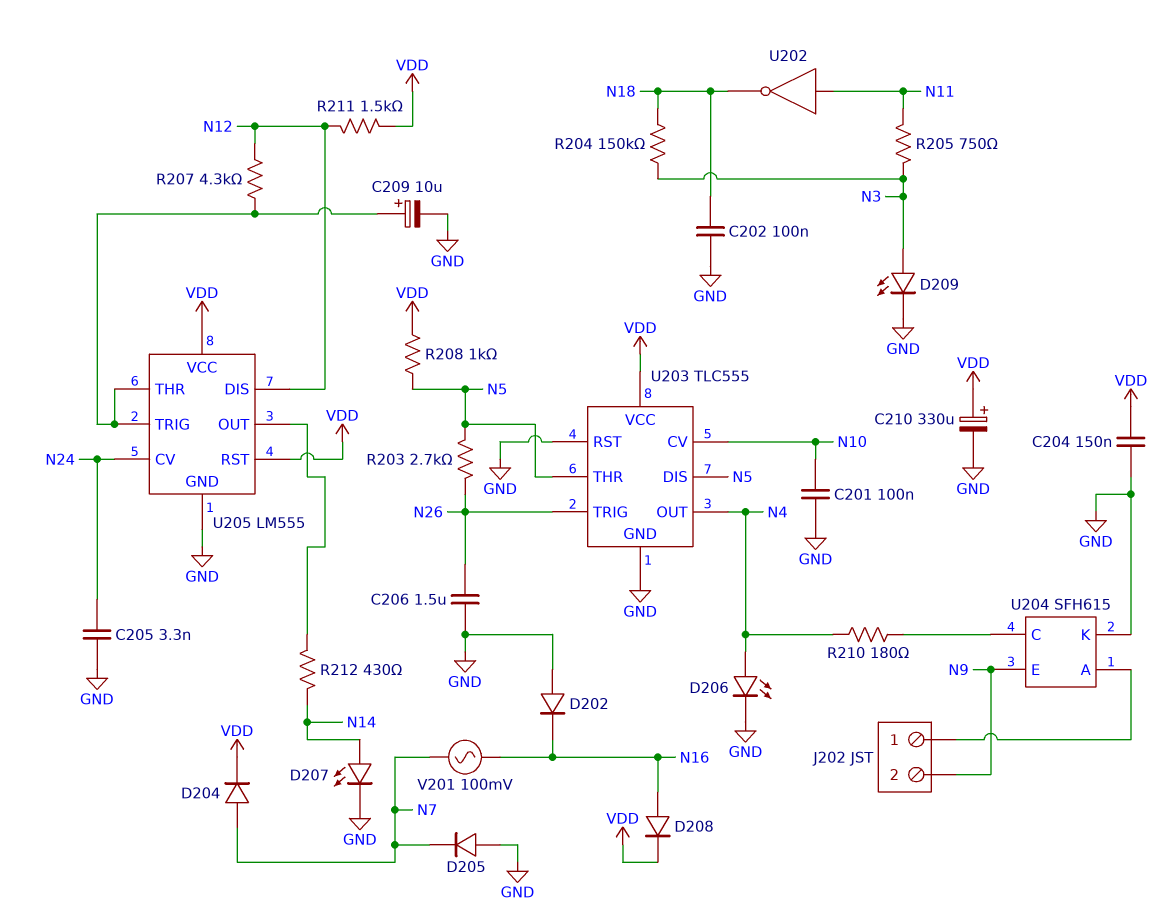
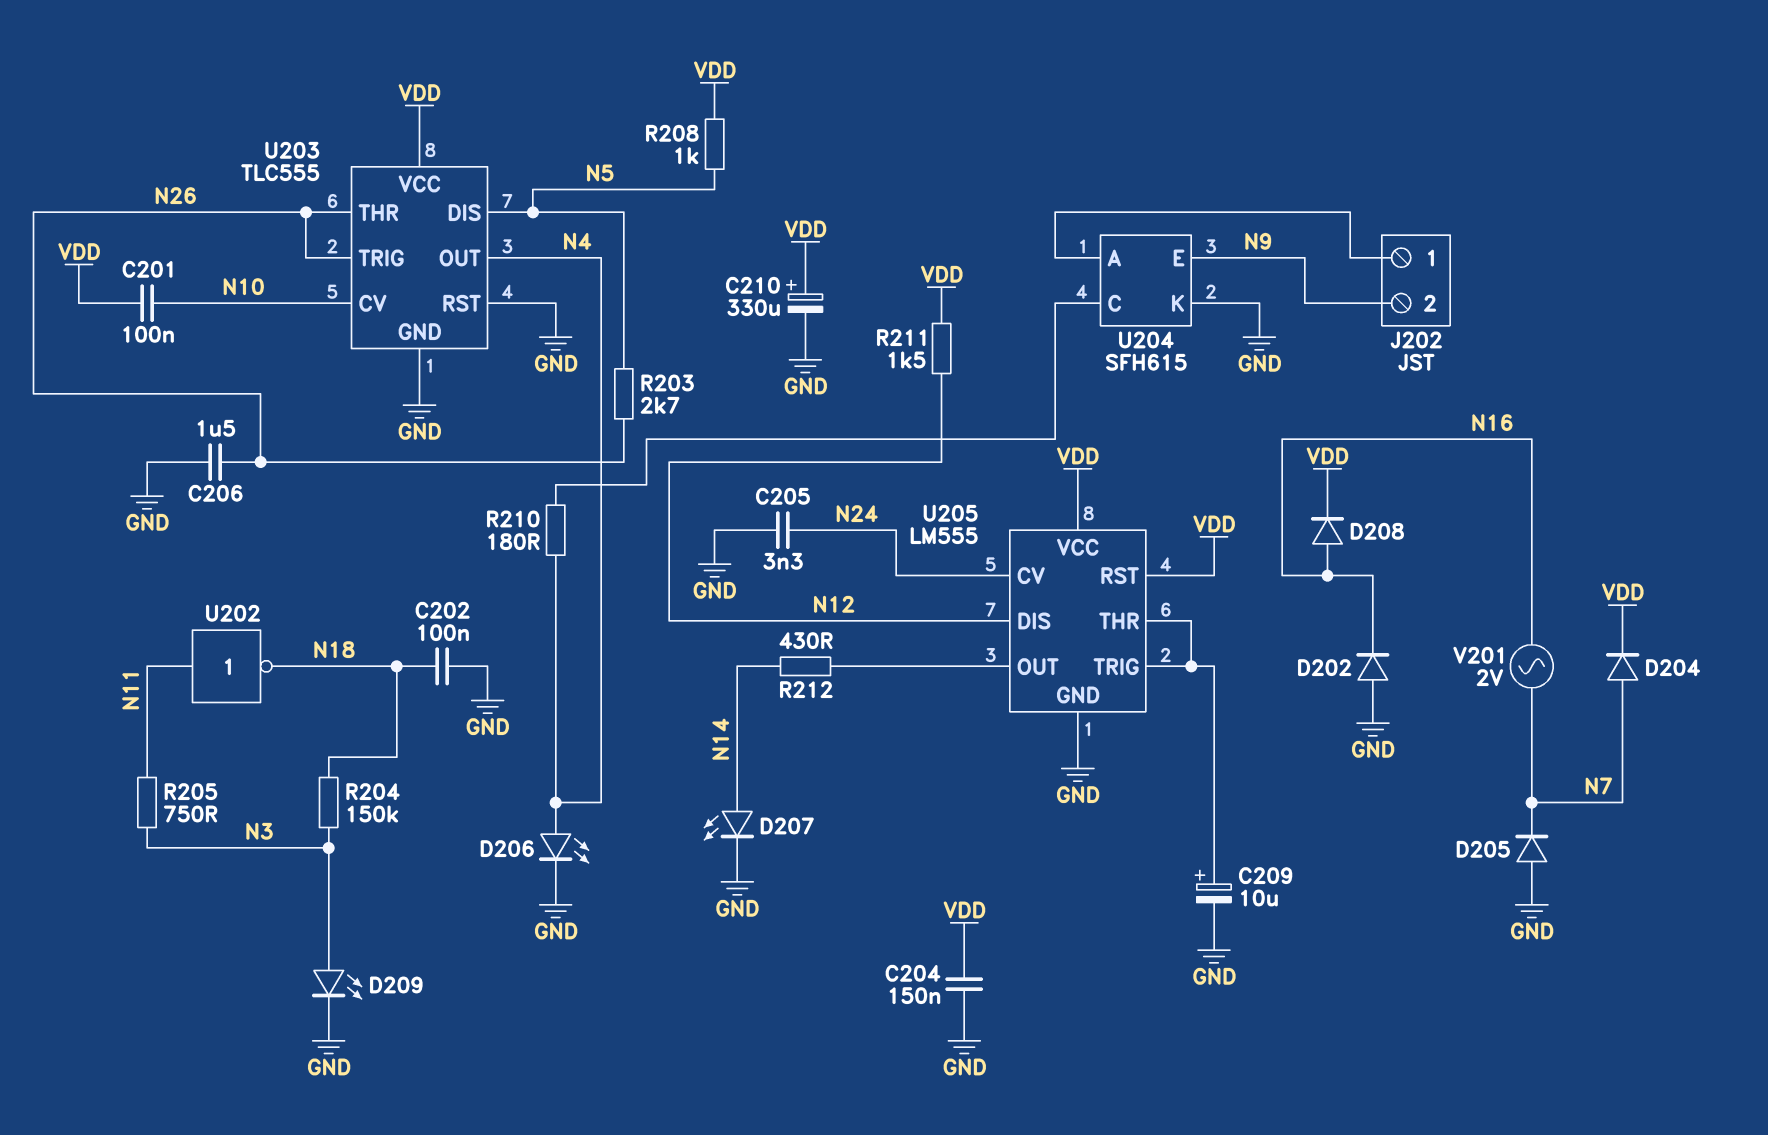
C201: 100nF (GND, N10) -> 100nF (N10, VDD)
R207: 4.3k (N12, U205/THR) -> none
U203 pin THR: N5 -> N26
V201: AC 100mV (N7, N16) -> AC 2V (N7, N16)

